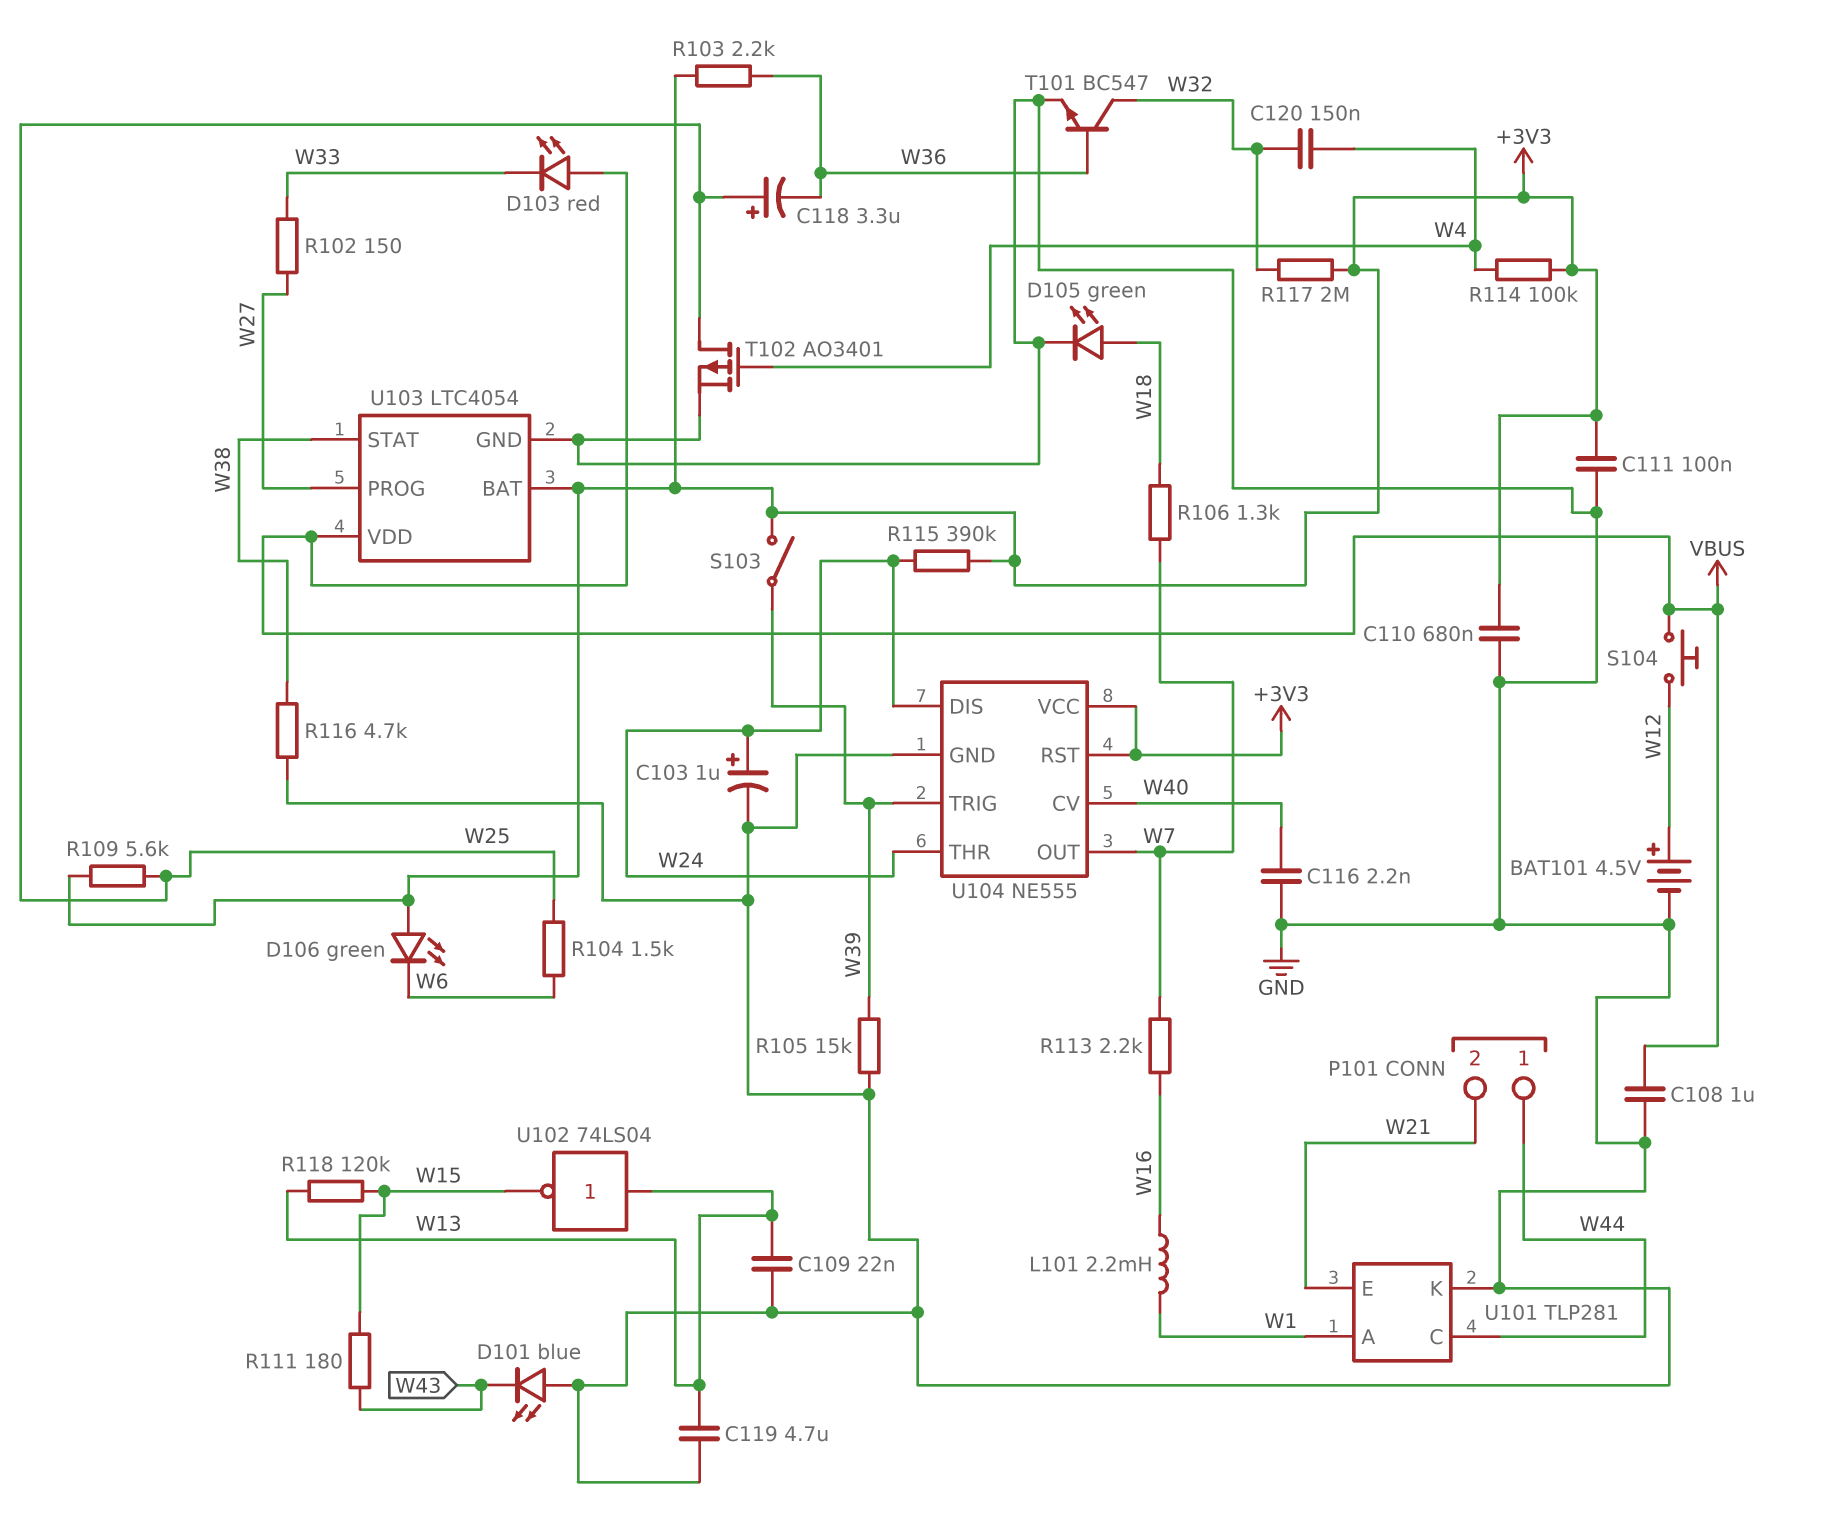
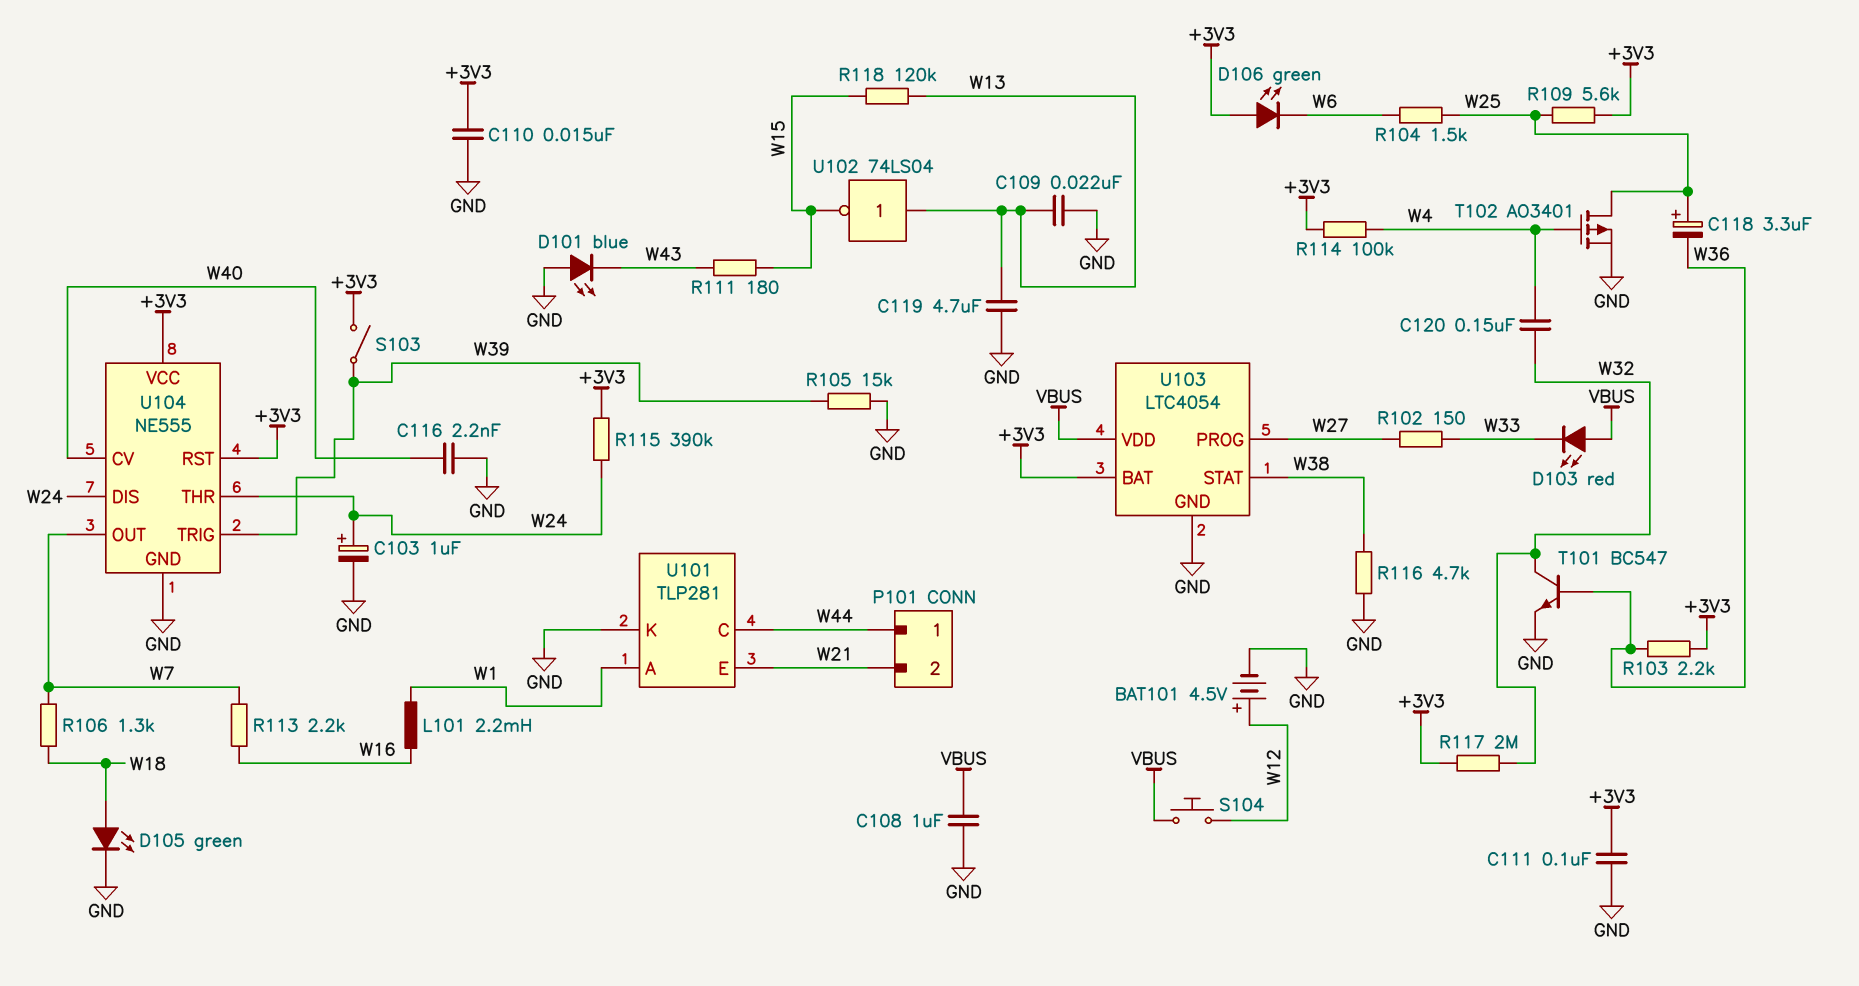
C110: 680nF (+3V3, GND) -> 15nF (+3V3, GND)

